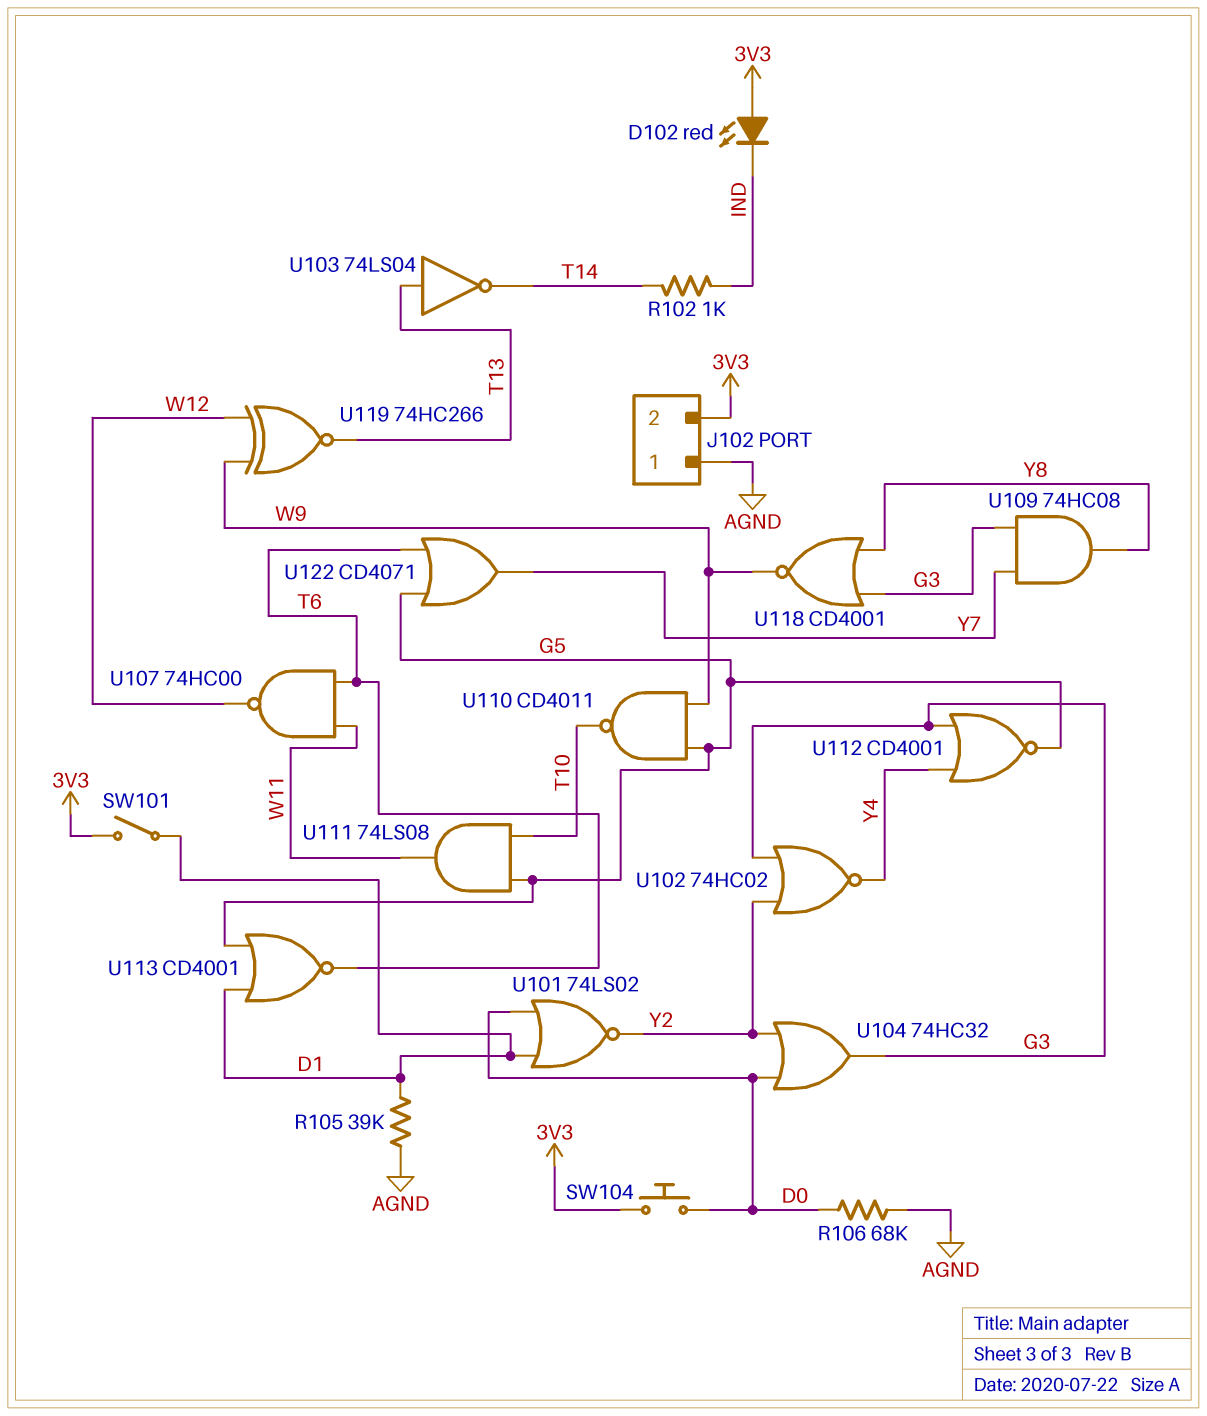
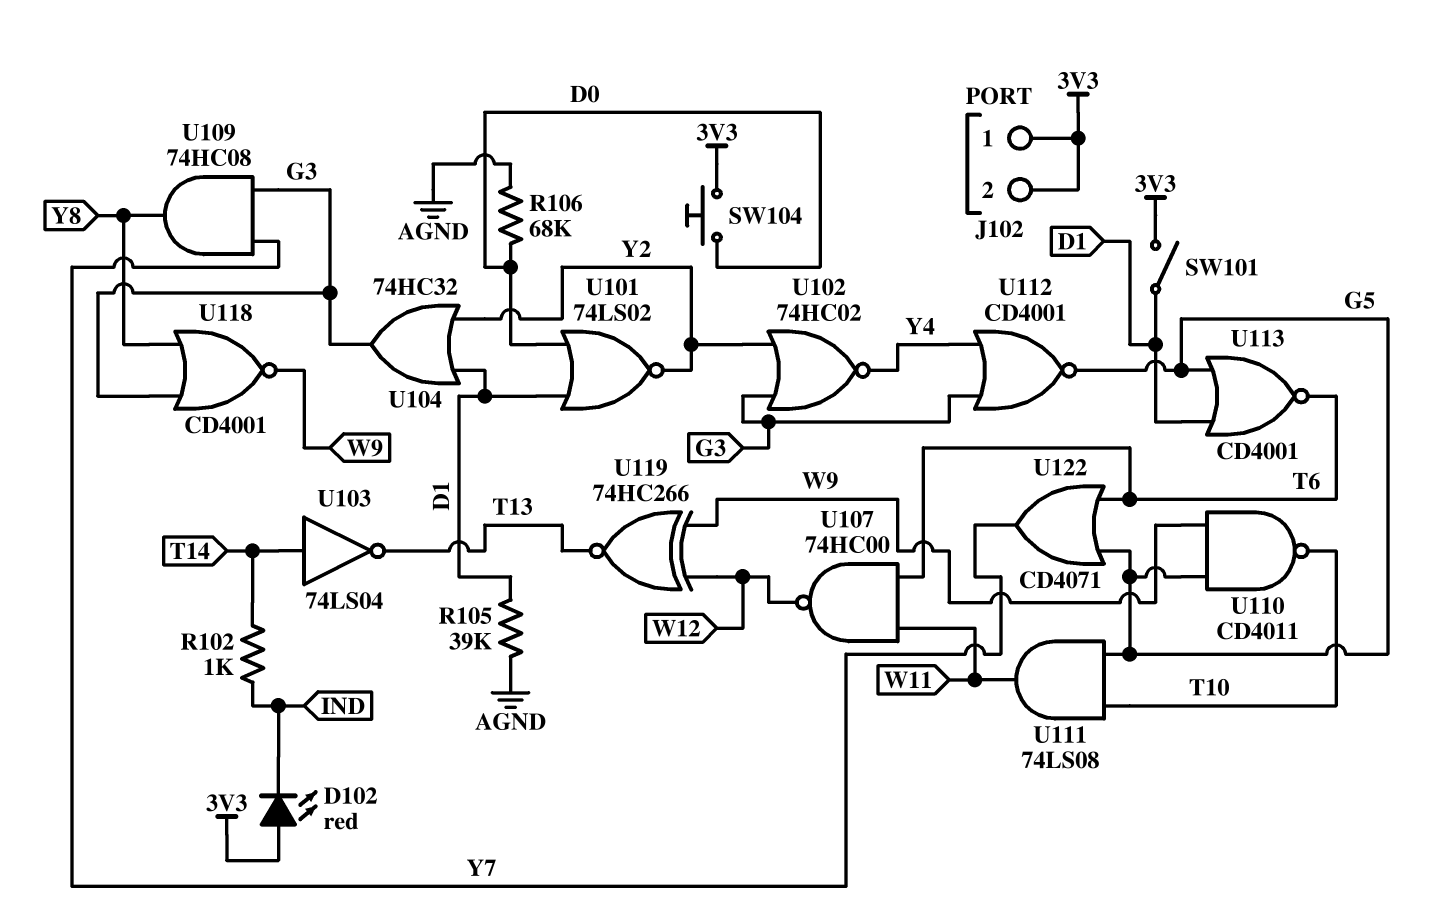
J102 pin 1: AGND -> 3V3
U103: NOT 74LS04 (in T13, out T14) -> NOT 74LS04 (in T14, out T13)
U104: OR 74HC32 (in D0, in Y2, out G3) -> OR 74HC32 (in D1, in Y2, out G3)

